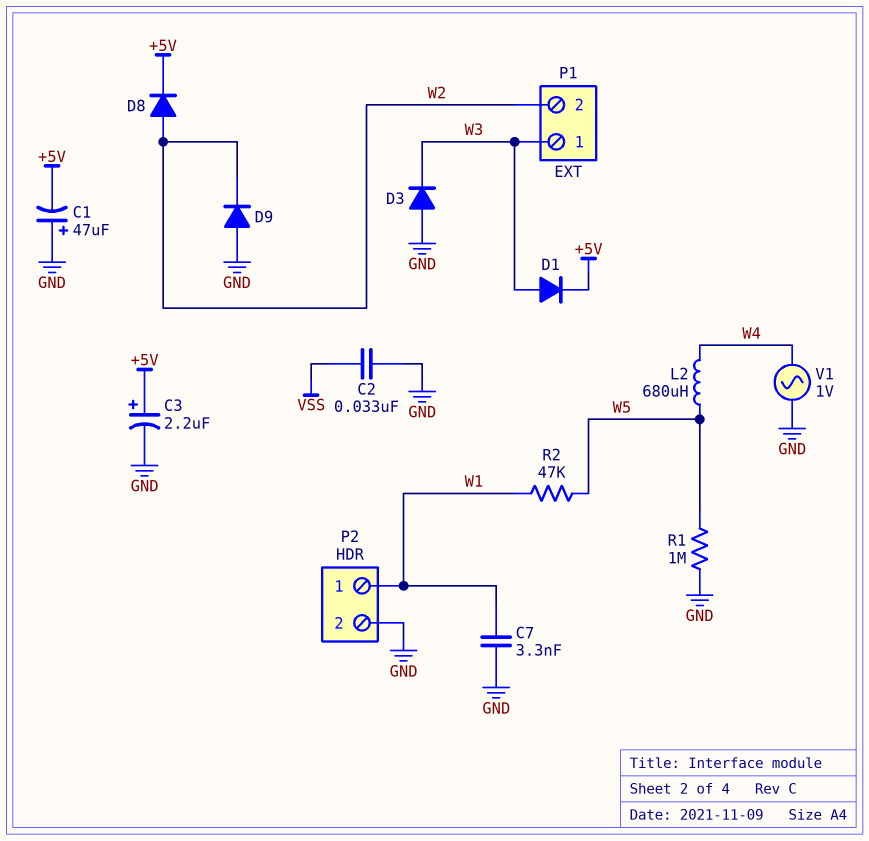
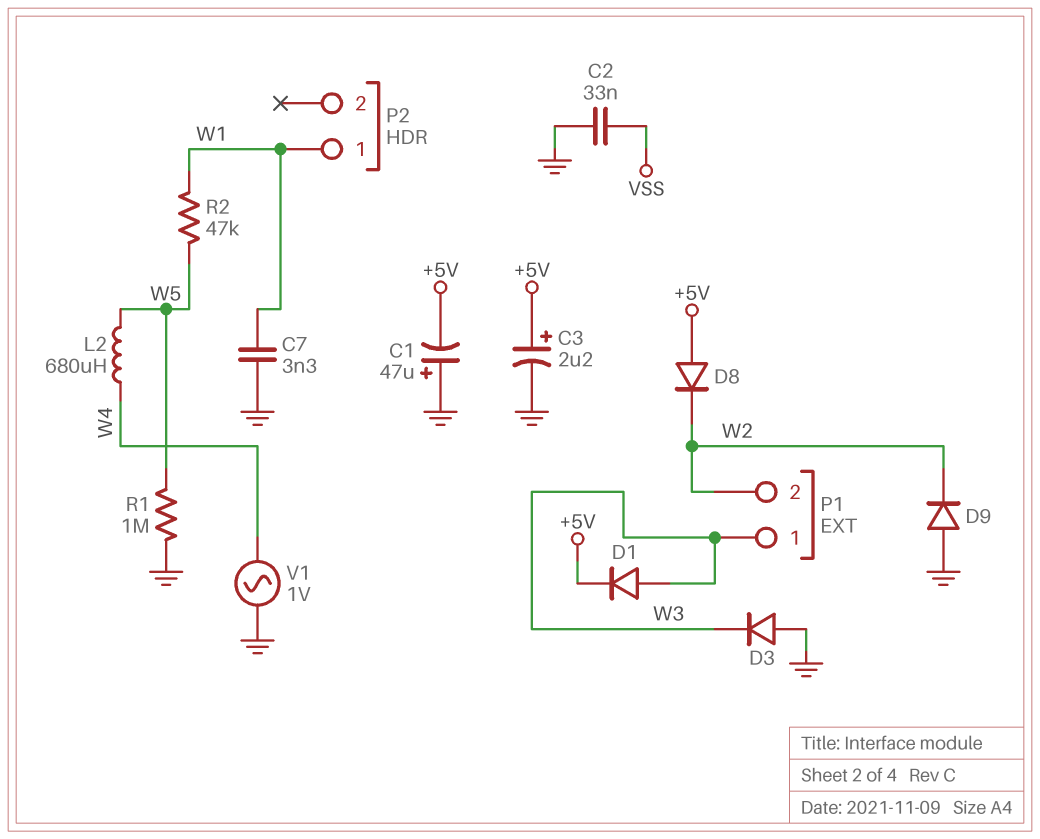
D8: diode (A W2, K +5V) -> diode (A +5V, K W2)
P2 pin 2: GND -> none

